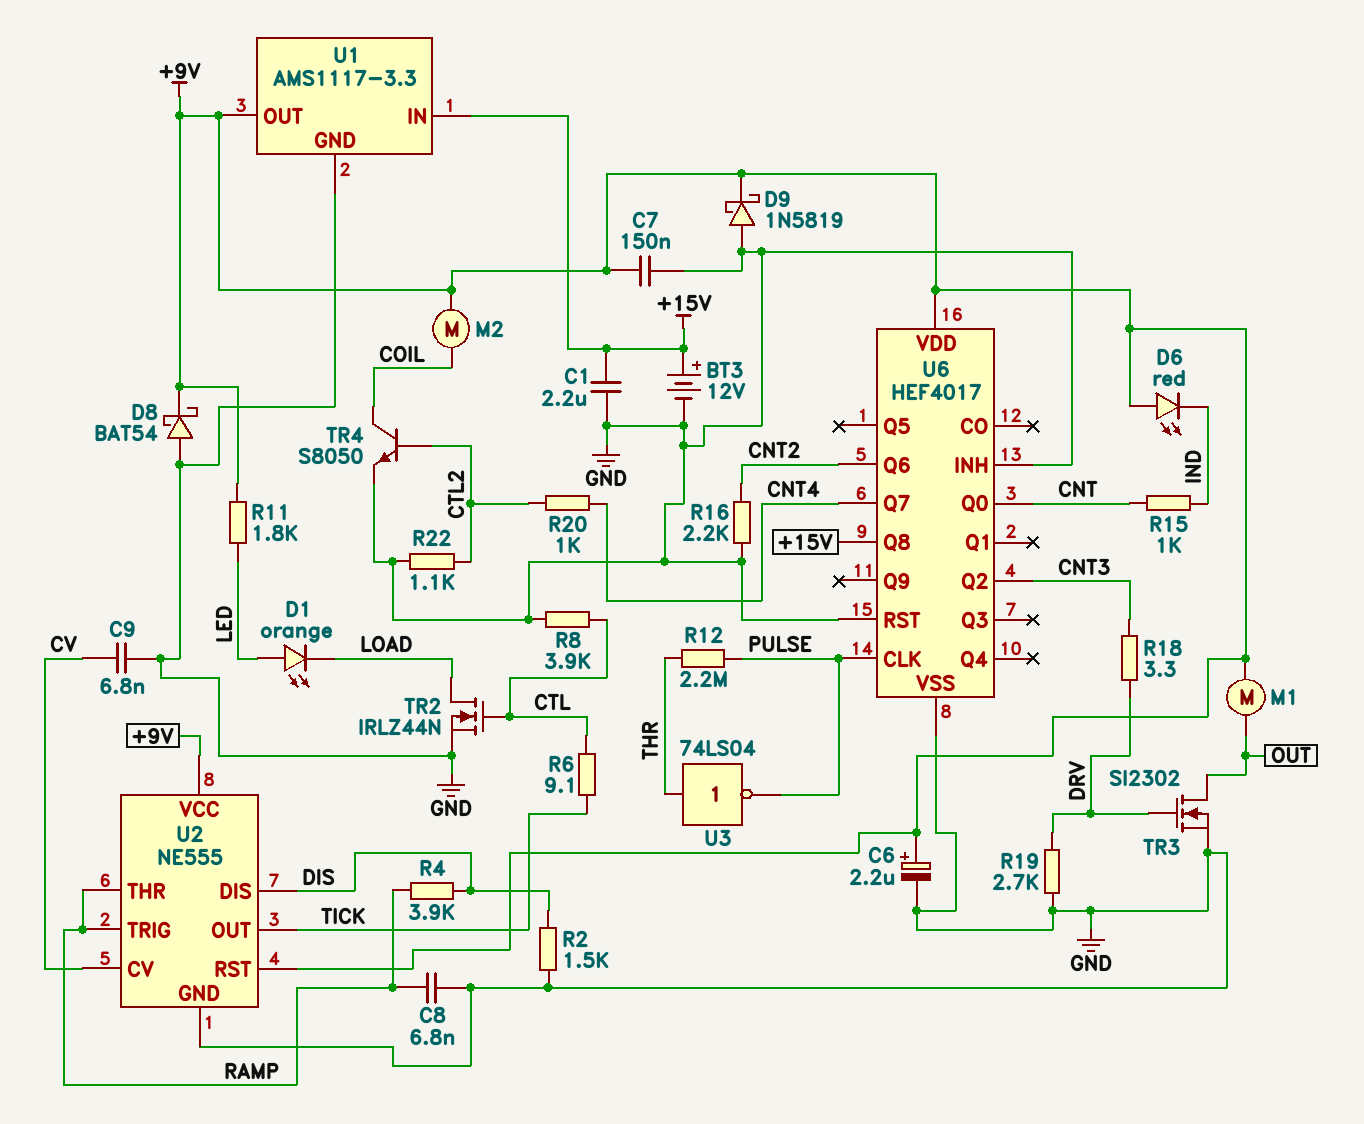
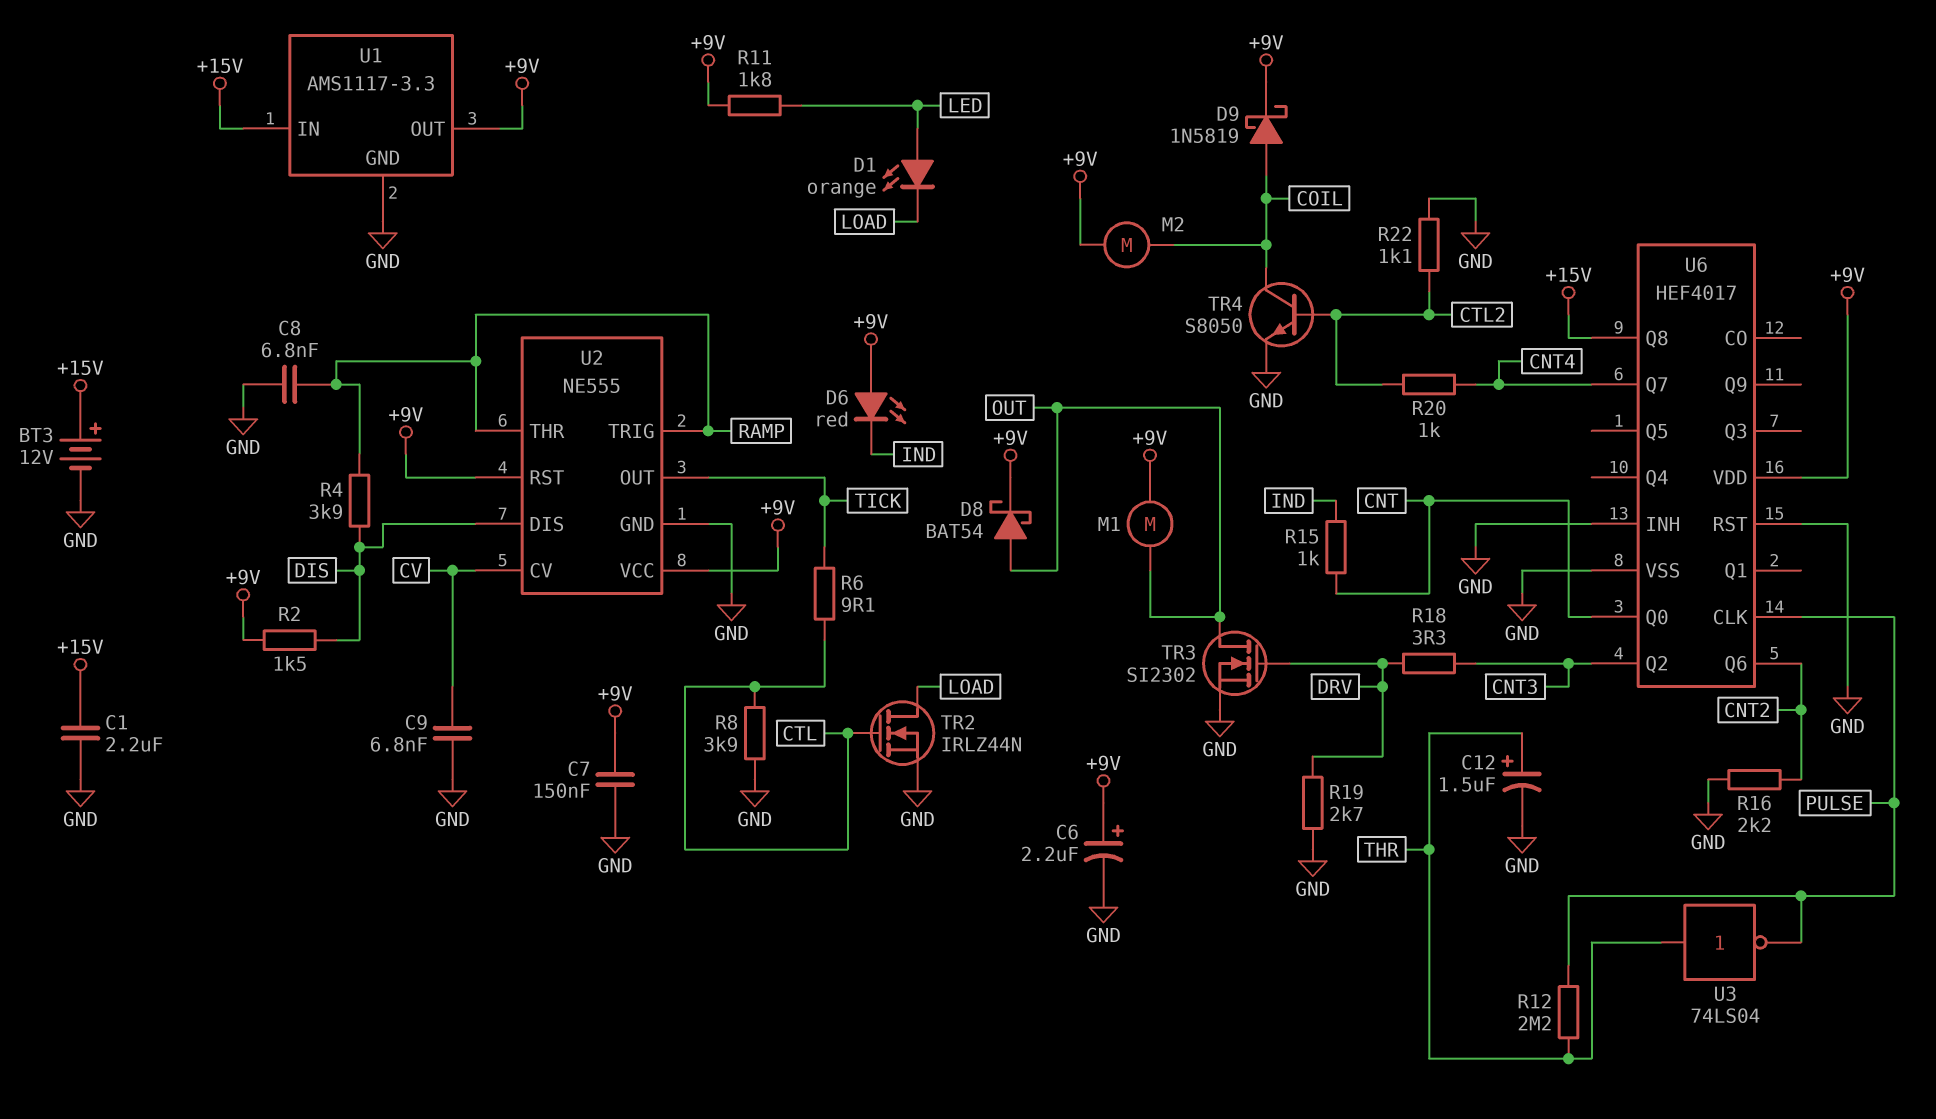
C12: none -> 1.5uF (plus THR, minus GND)
D8: schottky BAT54 (A GND, K +9V) -> schottky BAT54 (A OUT, K +9V)
D9: schottky 1N5819 (A GND, K +9V) -> schottky 1N5819 (A COIL, K +9V)
R2: 1.5k (DIS, GND) -> 1.5k (+9V, DIS)

